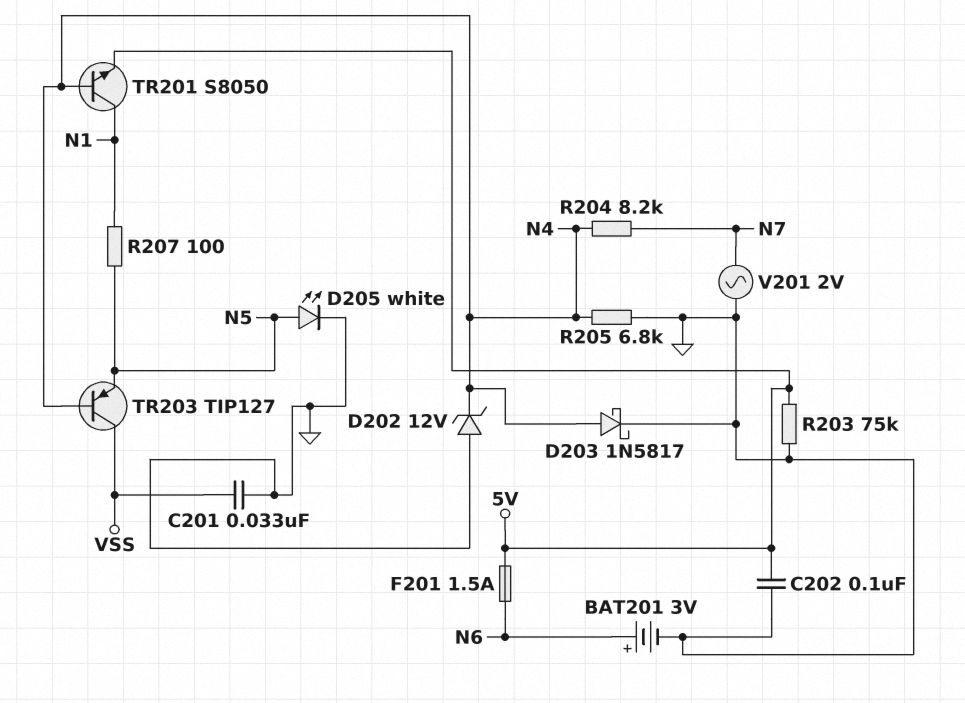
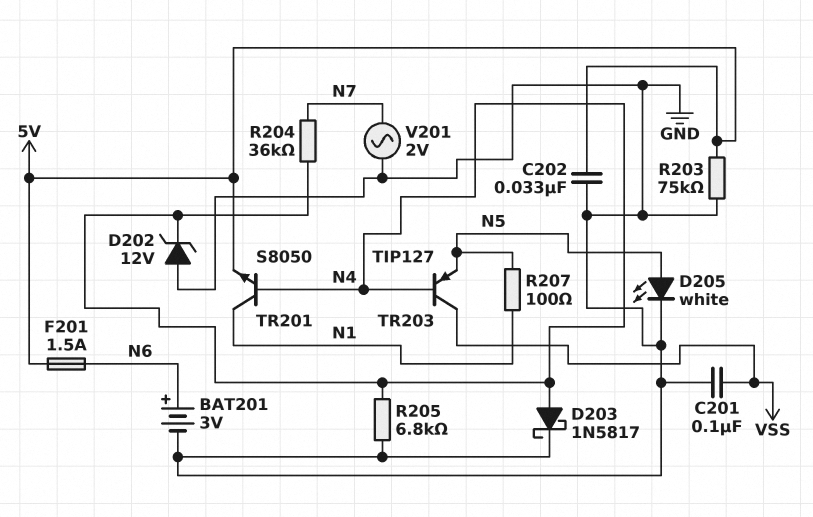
C201: 33nF (GND, VSS) -> 100nF (GND, VSS)
C202: 100nF (5V, GND) -> 33nF (5V, GND)
R204: 8.2k (N4, N7) -> 36k (N4, N7)

